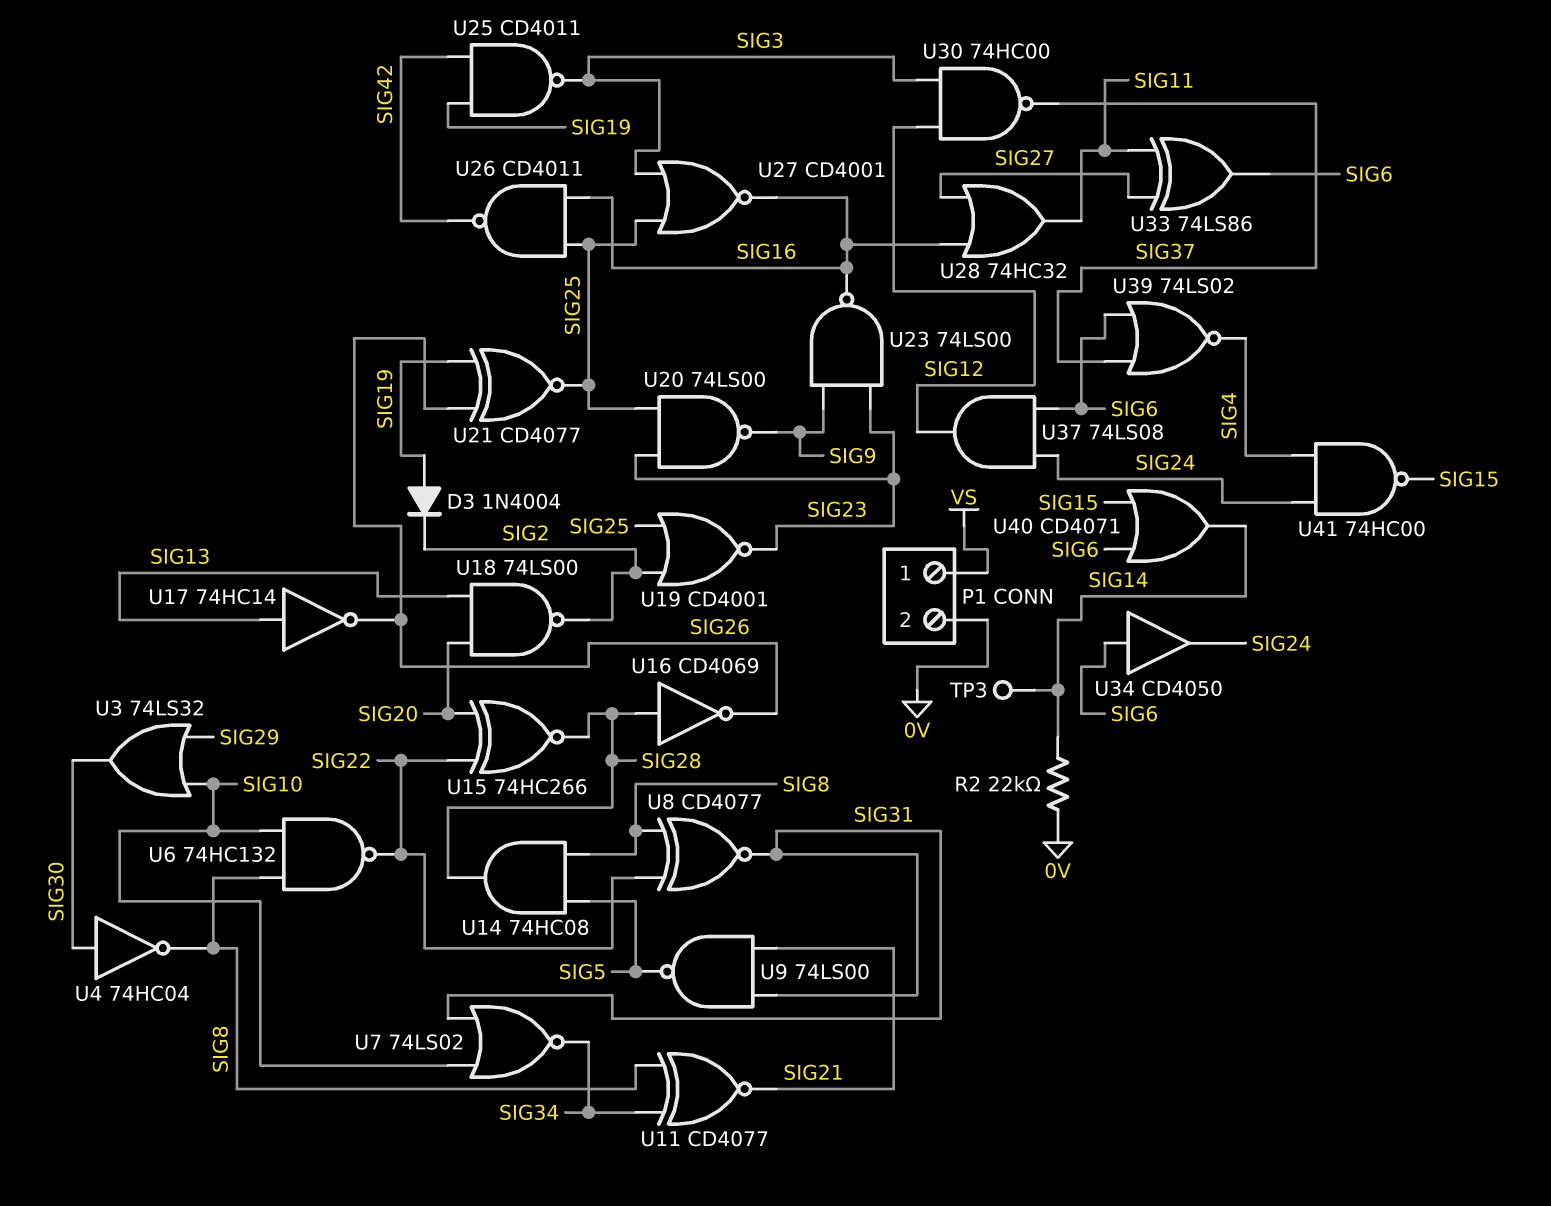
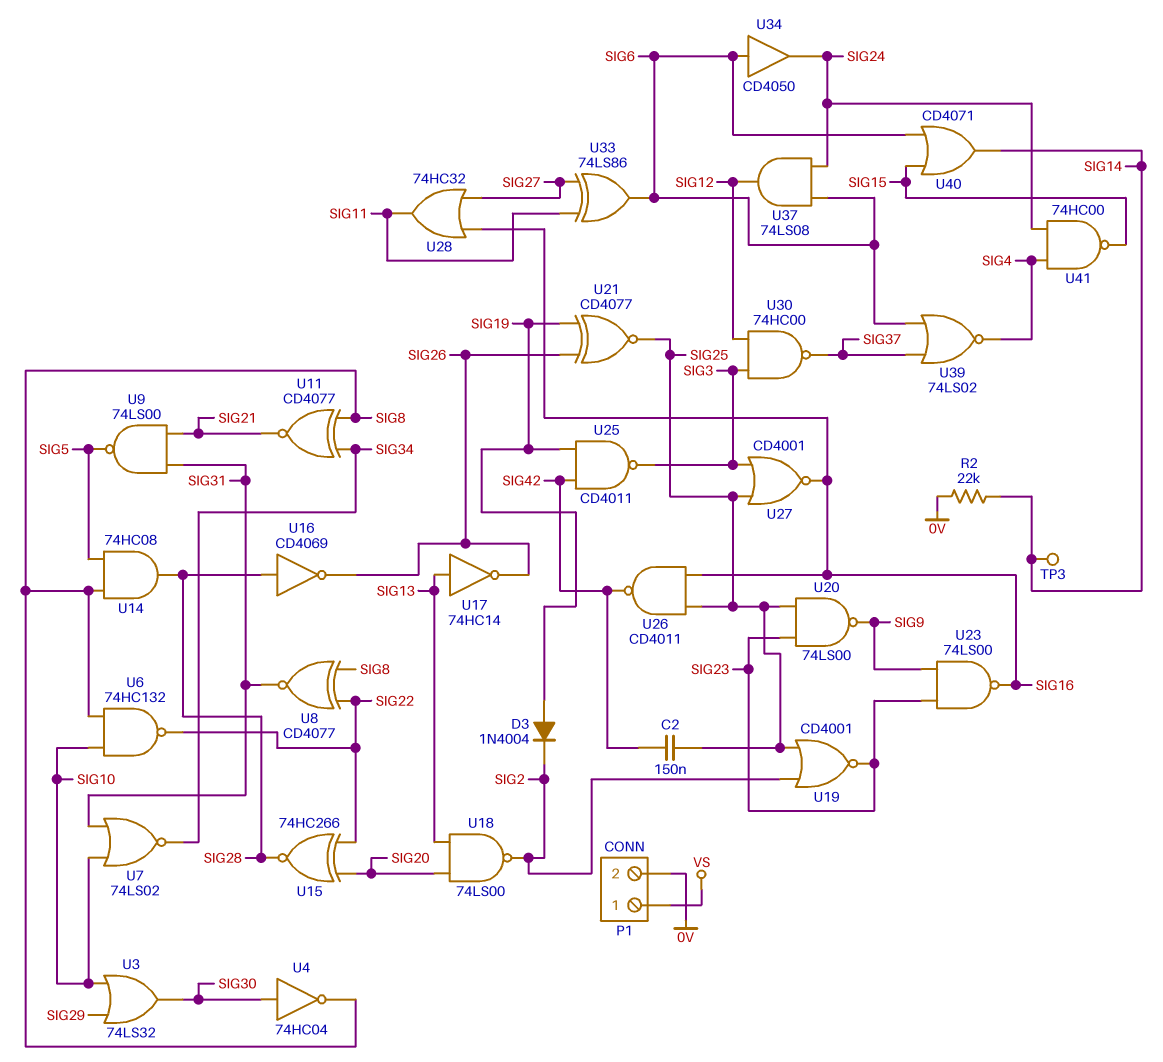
C2: none -> 150nF (SIG25, SIG42)

